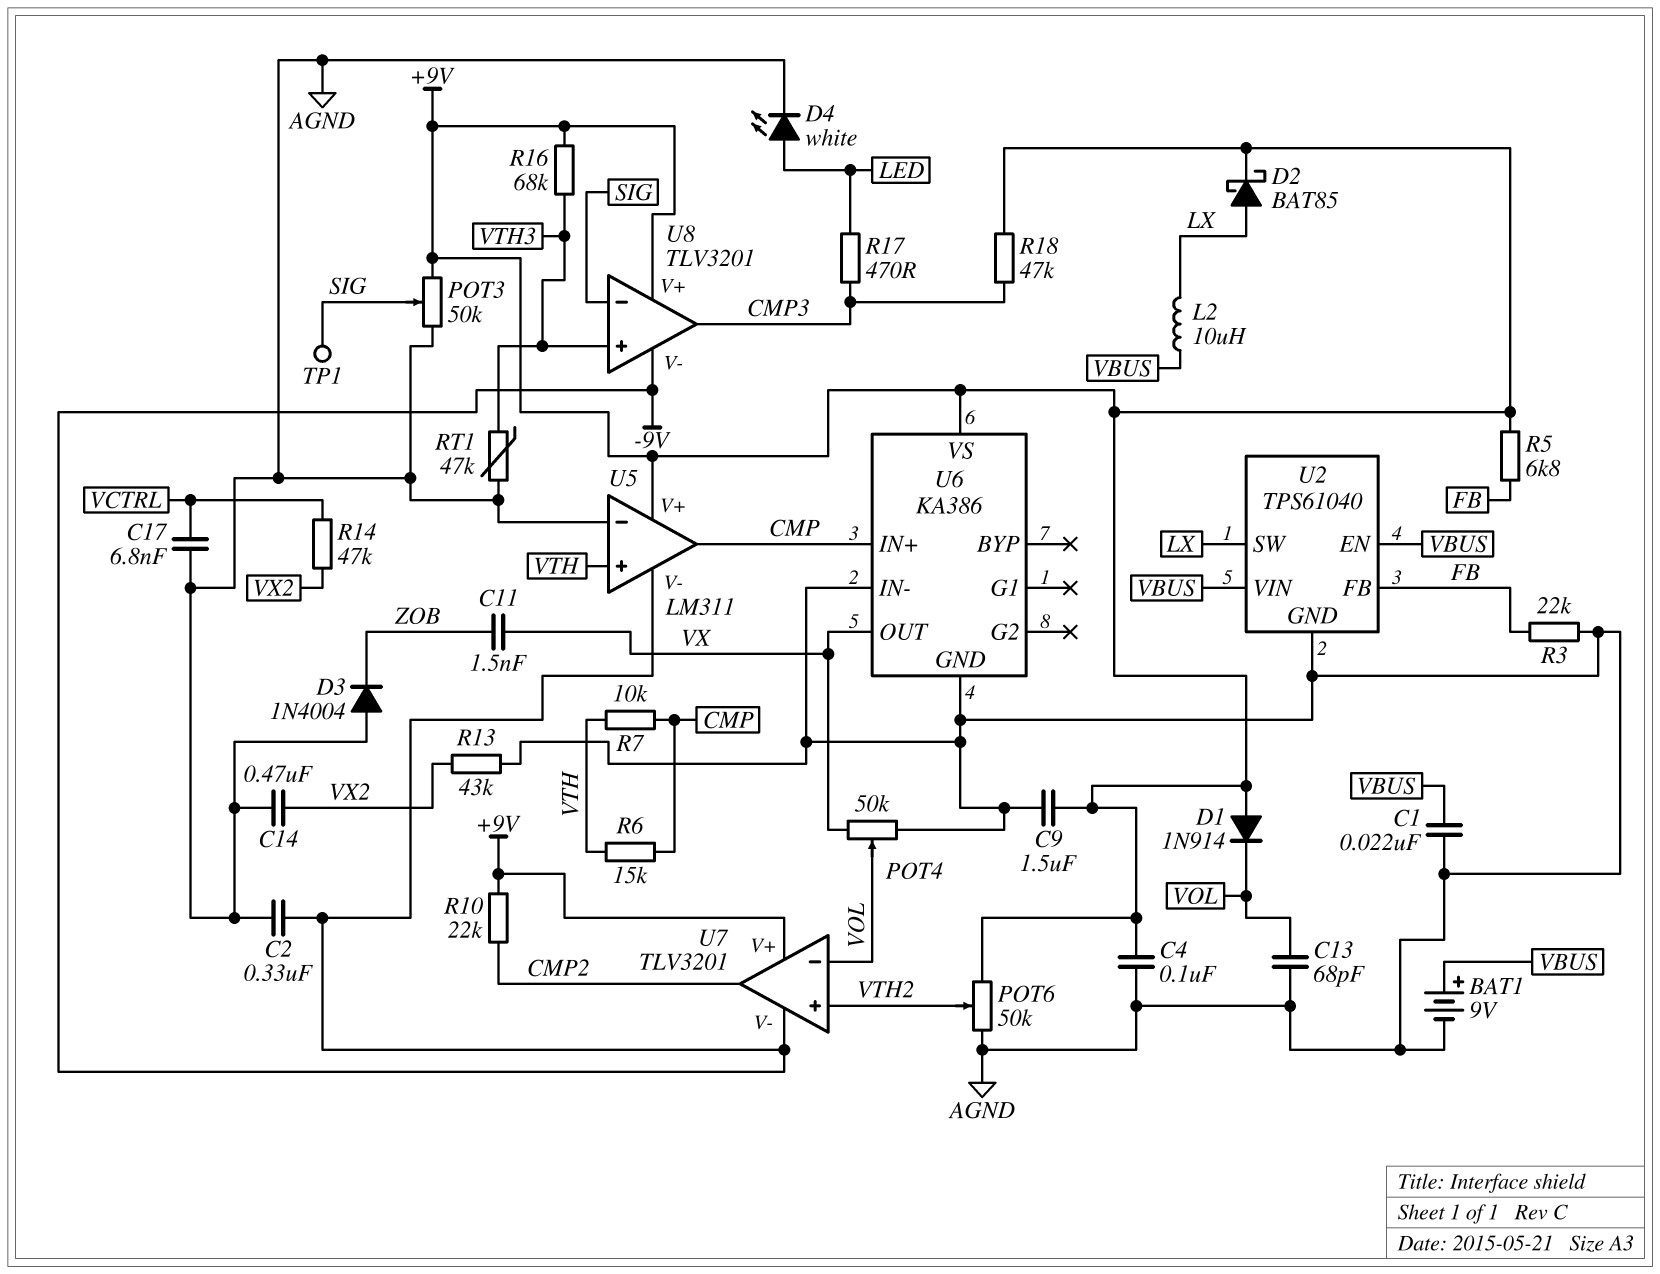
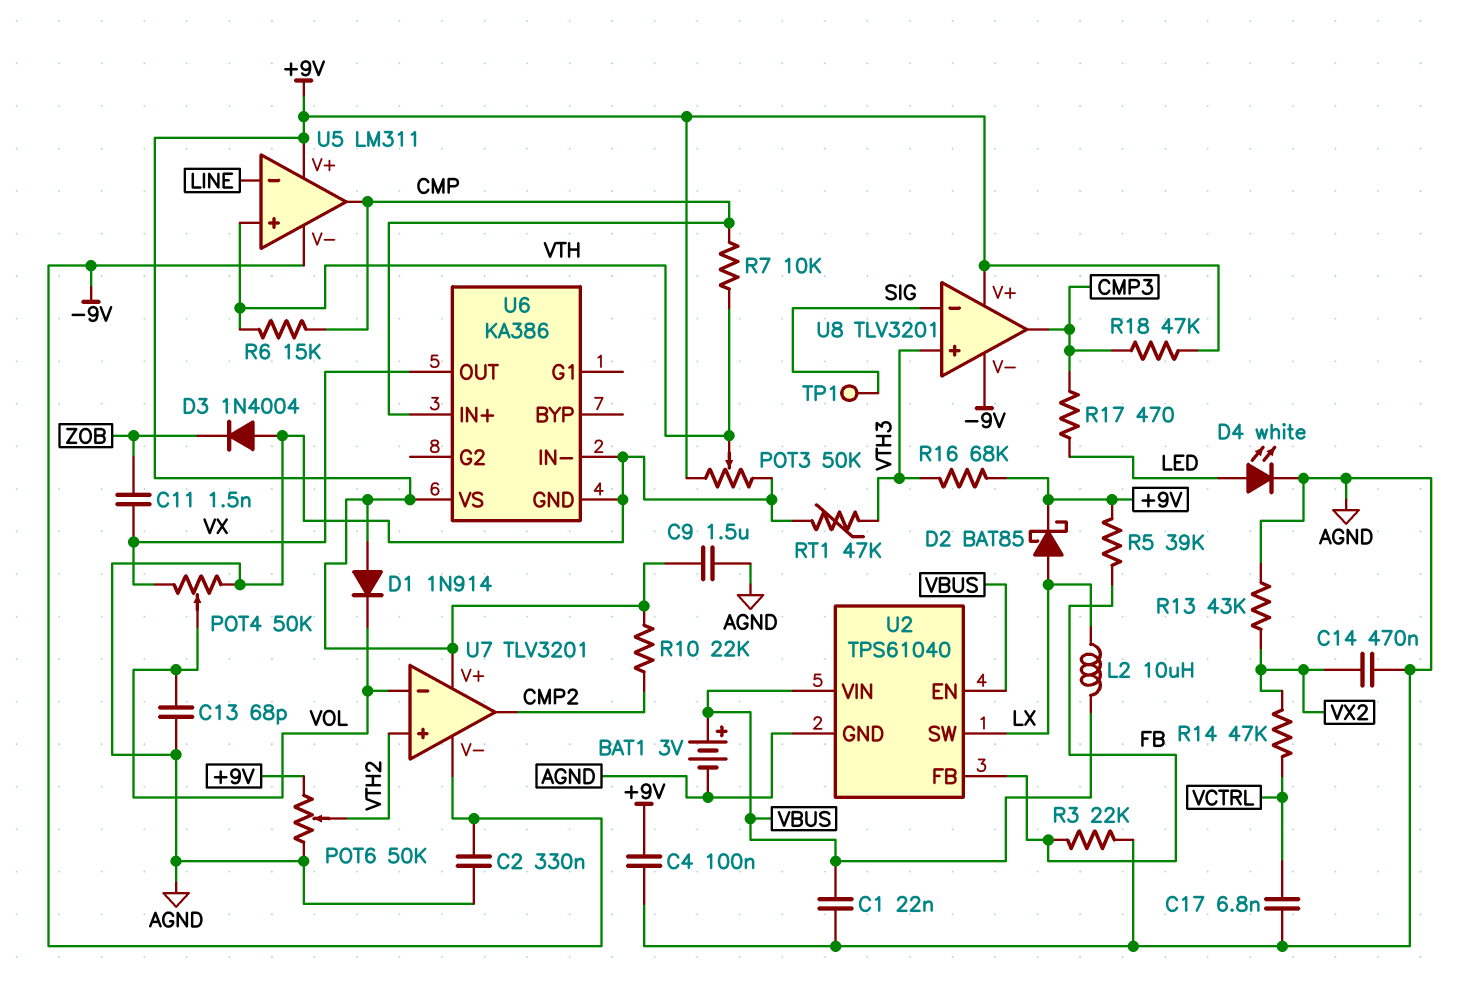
BAT1: 9V (plus VBUS, minus AGND) -> 3V (plus VBUS, minus AGND)
POT3: 50k (+9V, AGND, wiper SIG) -> 50k (+9V, AGND, wiper VTH)
R5: 6.8k (+9V, FB) -> 39k (+9V, FB)
U5 pin in-: AGND -> LINE

